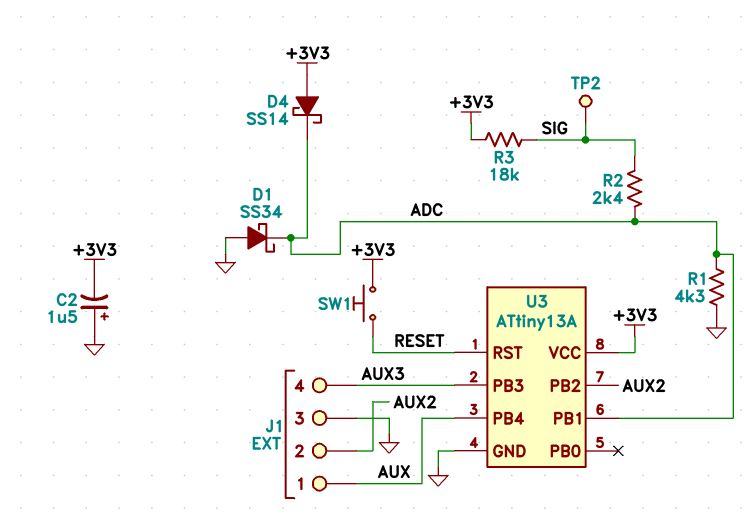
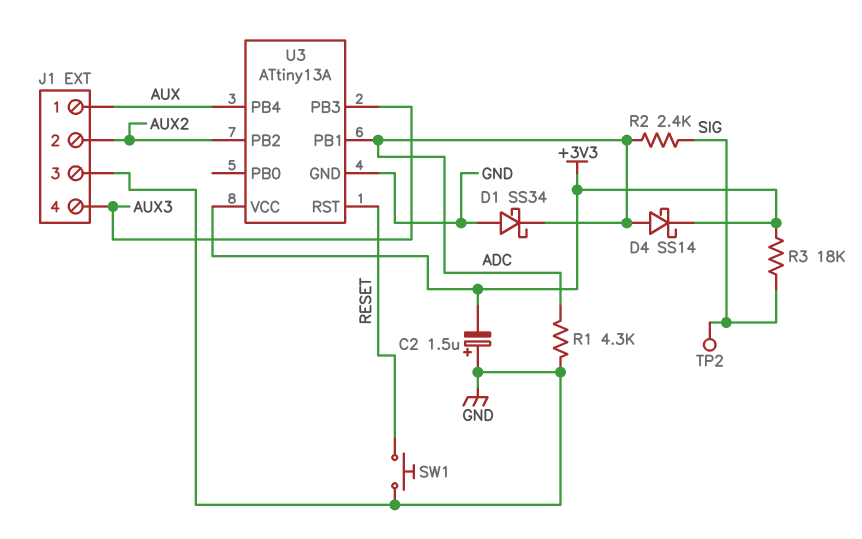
D4: schottky SS14 (A +3V3, K ADC) -> schottky SS14 (A ADC, K +3V3)
SW1: button (+3V3, RESET) -> button (GND, RESET)

